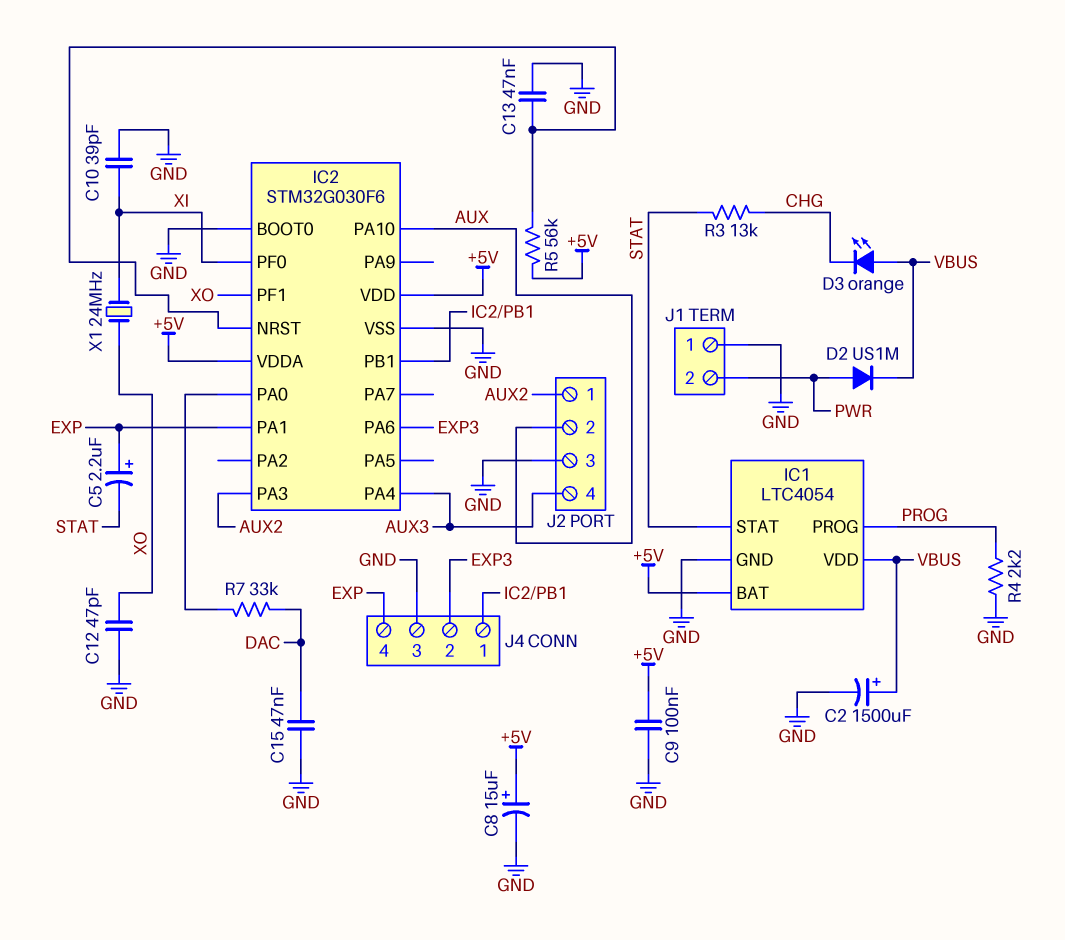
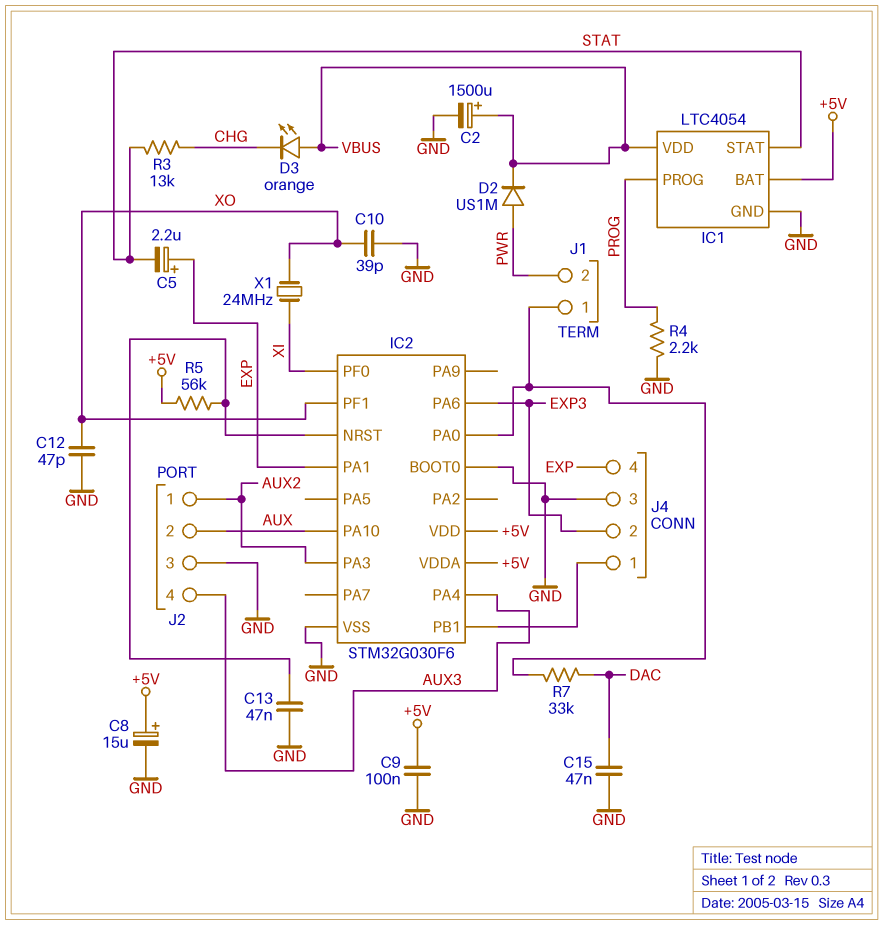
C10: 39pF (GND, XI) -> 39pF (GND, XO)
J1 pin 1: GND -> IC2/PA0

